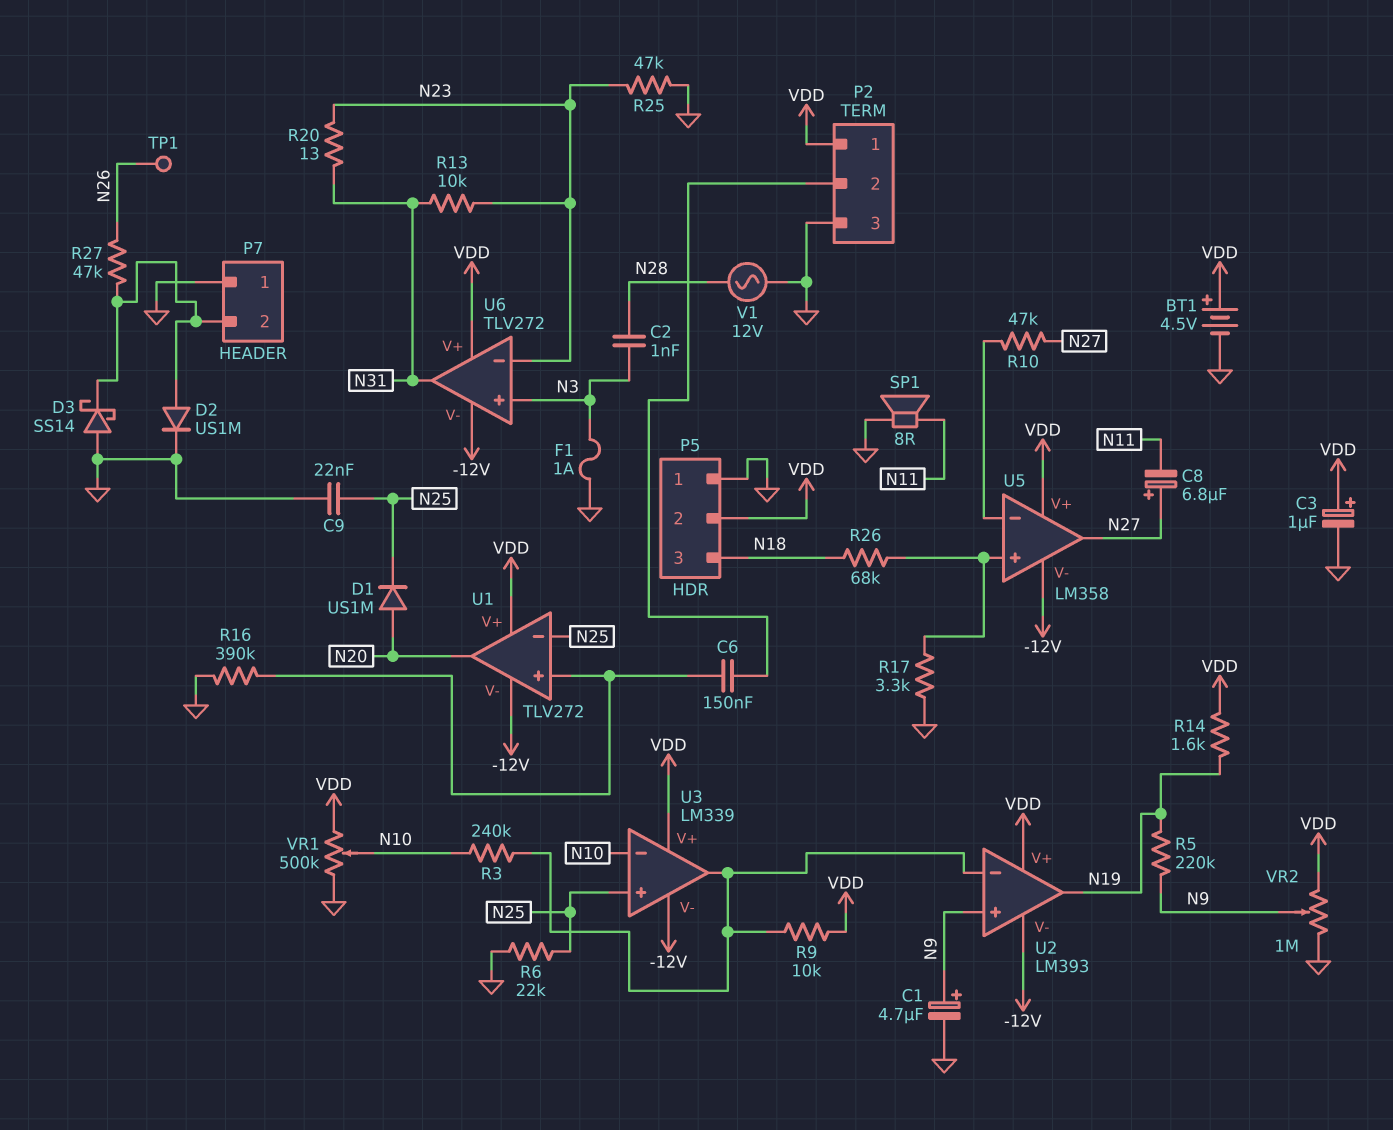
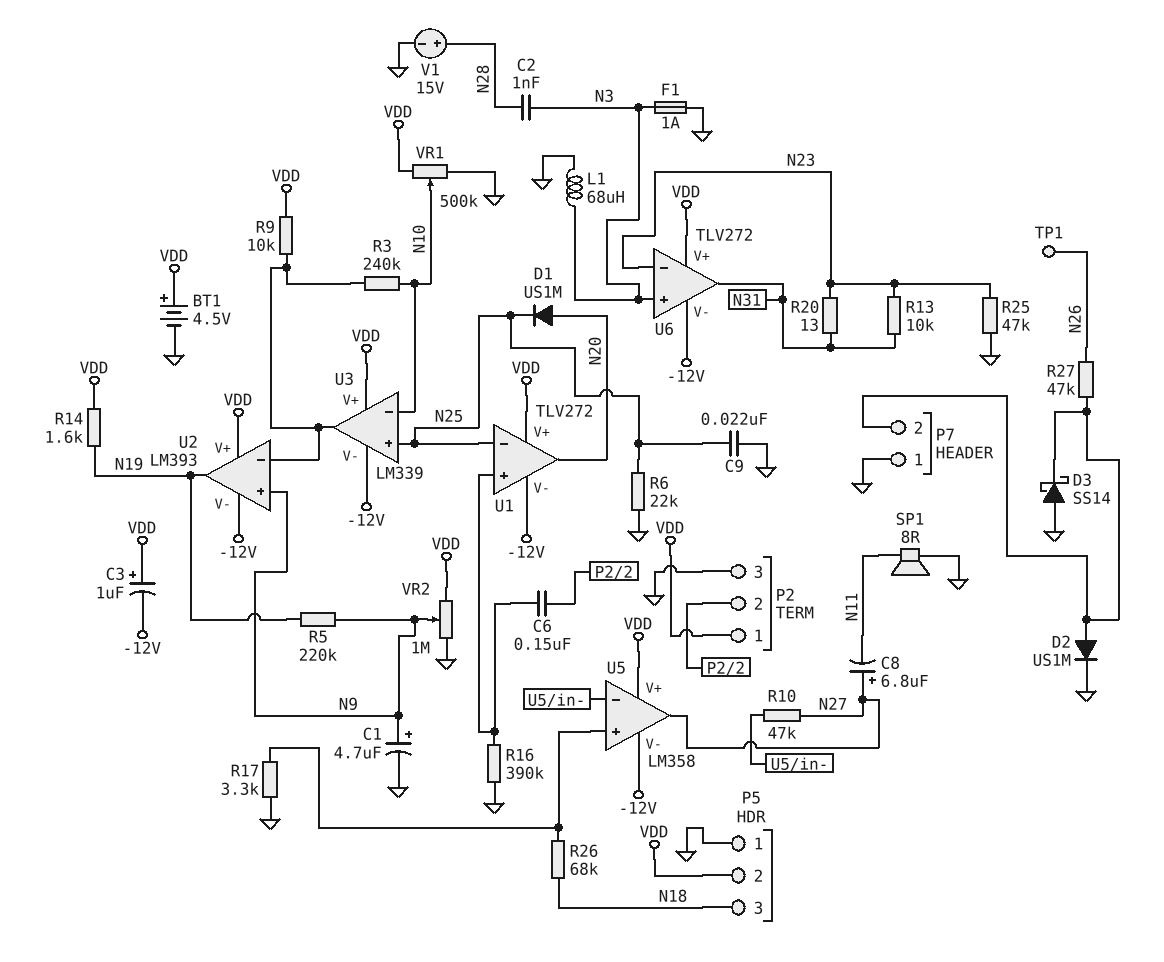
C3: 1uF (plus VDD, minus GND) -> 1uF (plus VDD, minus -12V)
L1: none -> 68uH (GND, N3)
V1: AC 12V (GND, N28) -> 15V (plus N28, minus GND)

